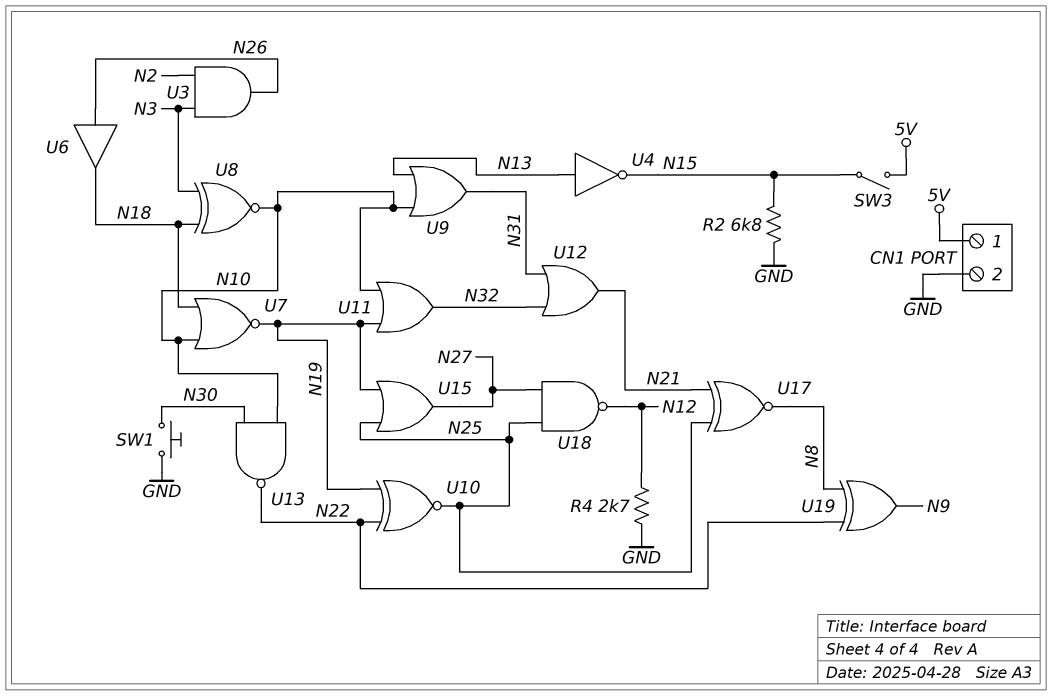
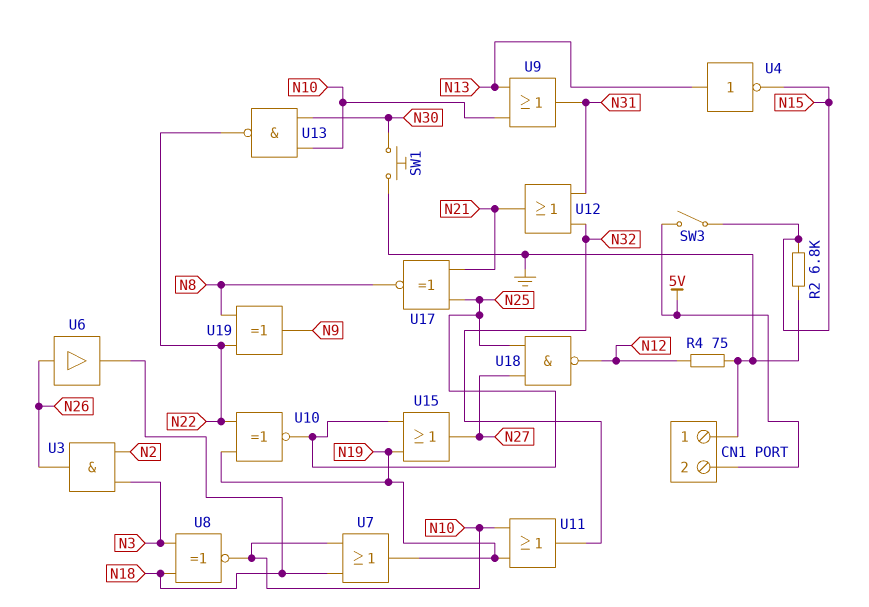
CN1 pin 1: 5V -> GND
CN1 pin 2: GND -> 5V
R4: 2.7k (GND, N12) -> 75 (GND, N12)
U7: NOR (in N10, in N18, out N19) -> OR (in N10, in N18, out N19)

